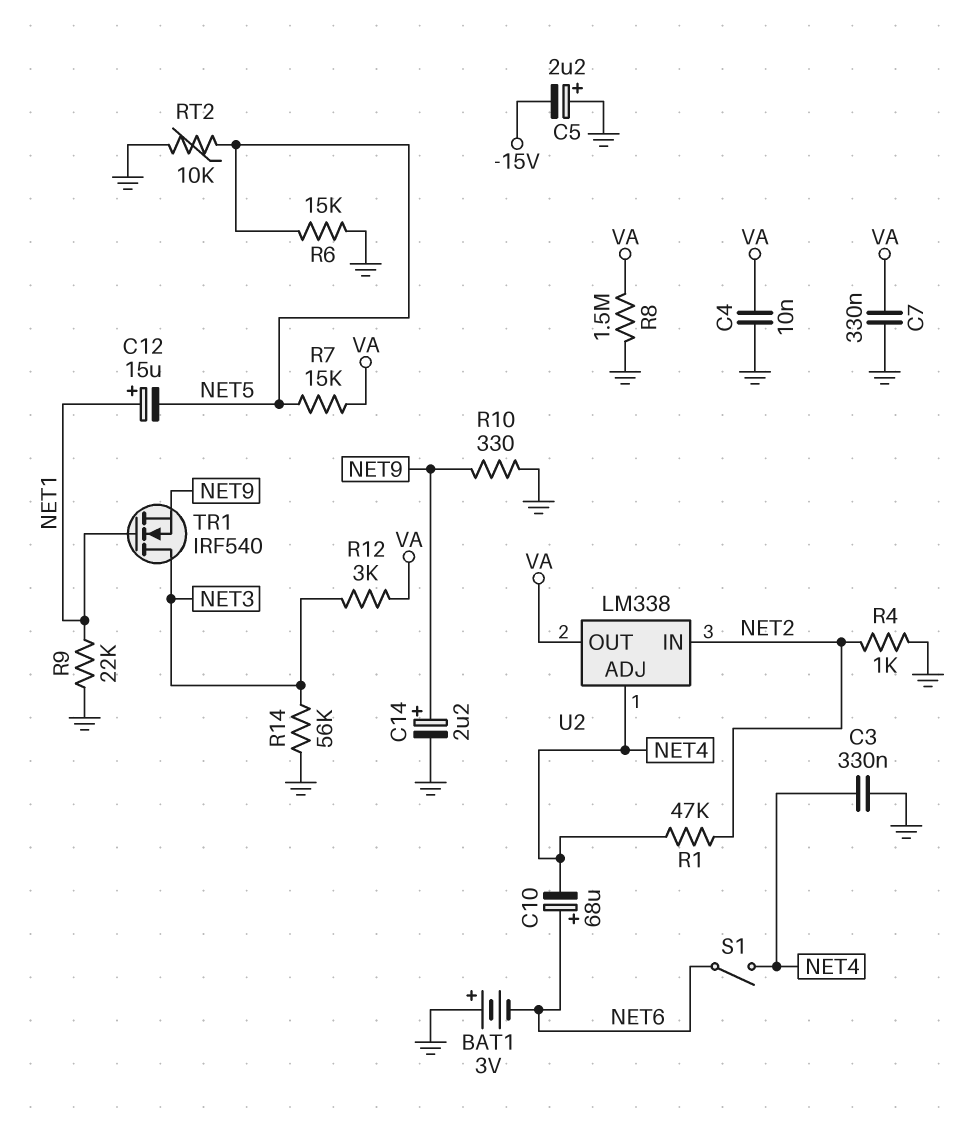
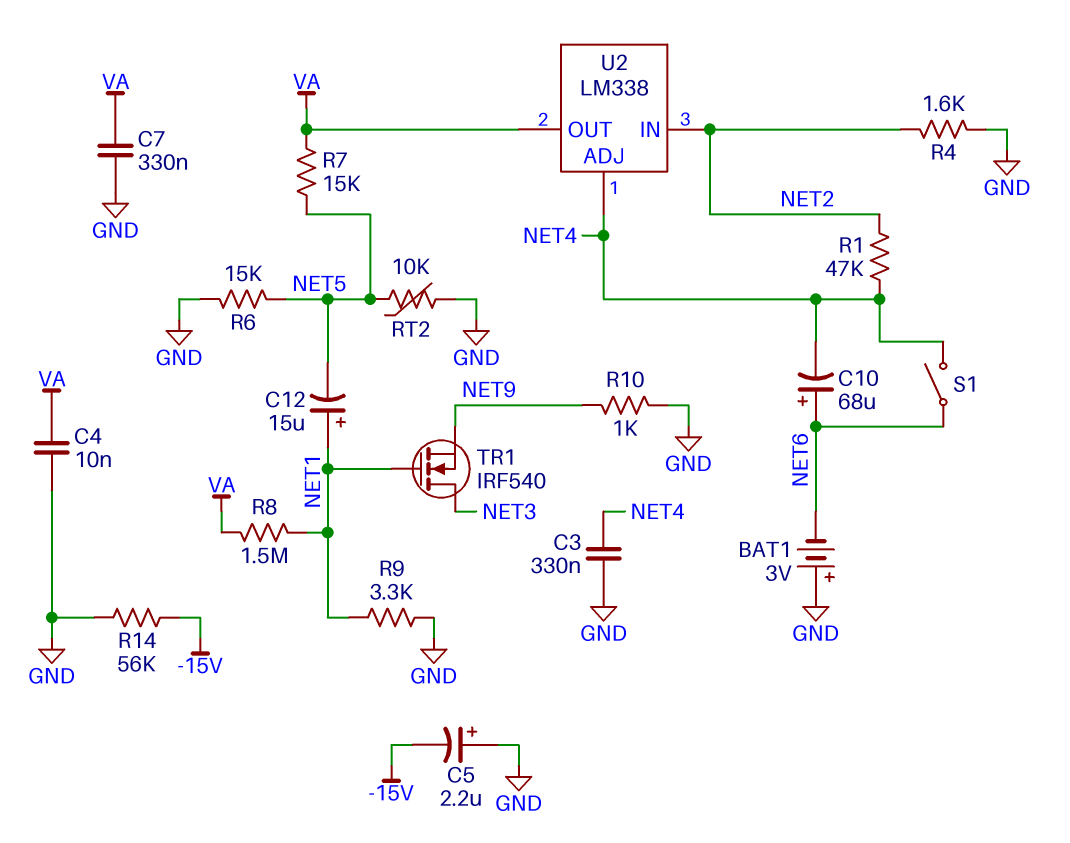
C14: 2.2uF (plus NET9, minus GND) -> none
R4: 1k (GND, NET2) -> 1.6k (GND, NET2)
R8: 1.5M (GND, VA) -> 1.5M (NET1, VA)
R9: 22k (GND, NET1) -> 3.3k (GND, NET1)
R10: 330 (GND, NET9) -> 1k (GND, NET9)
R12: 3k (NET3, VA) -> none
R14: 56k (GND, NET3) -> 56k (-15V, GND)

